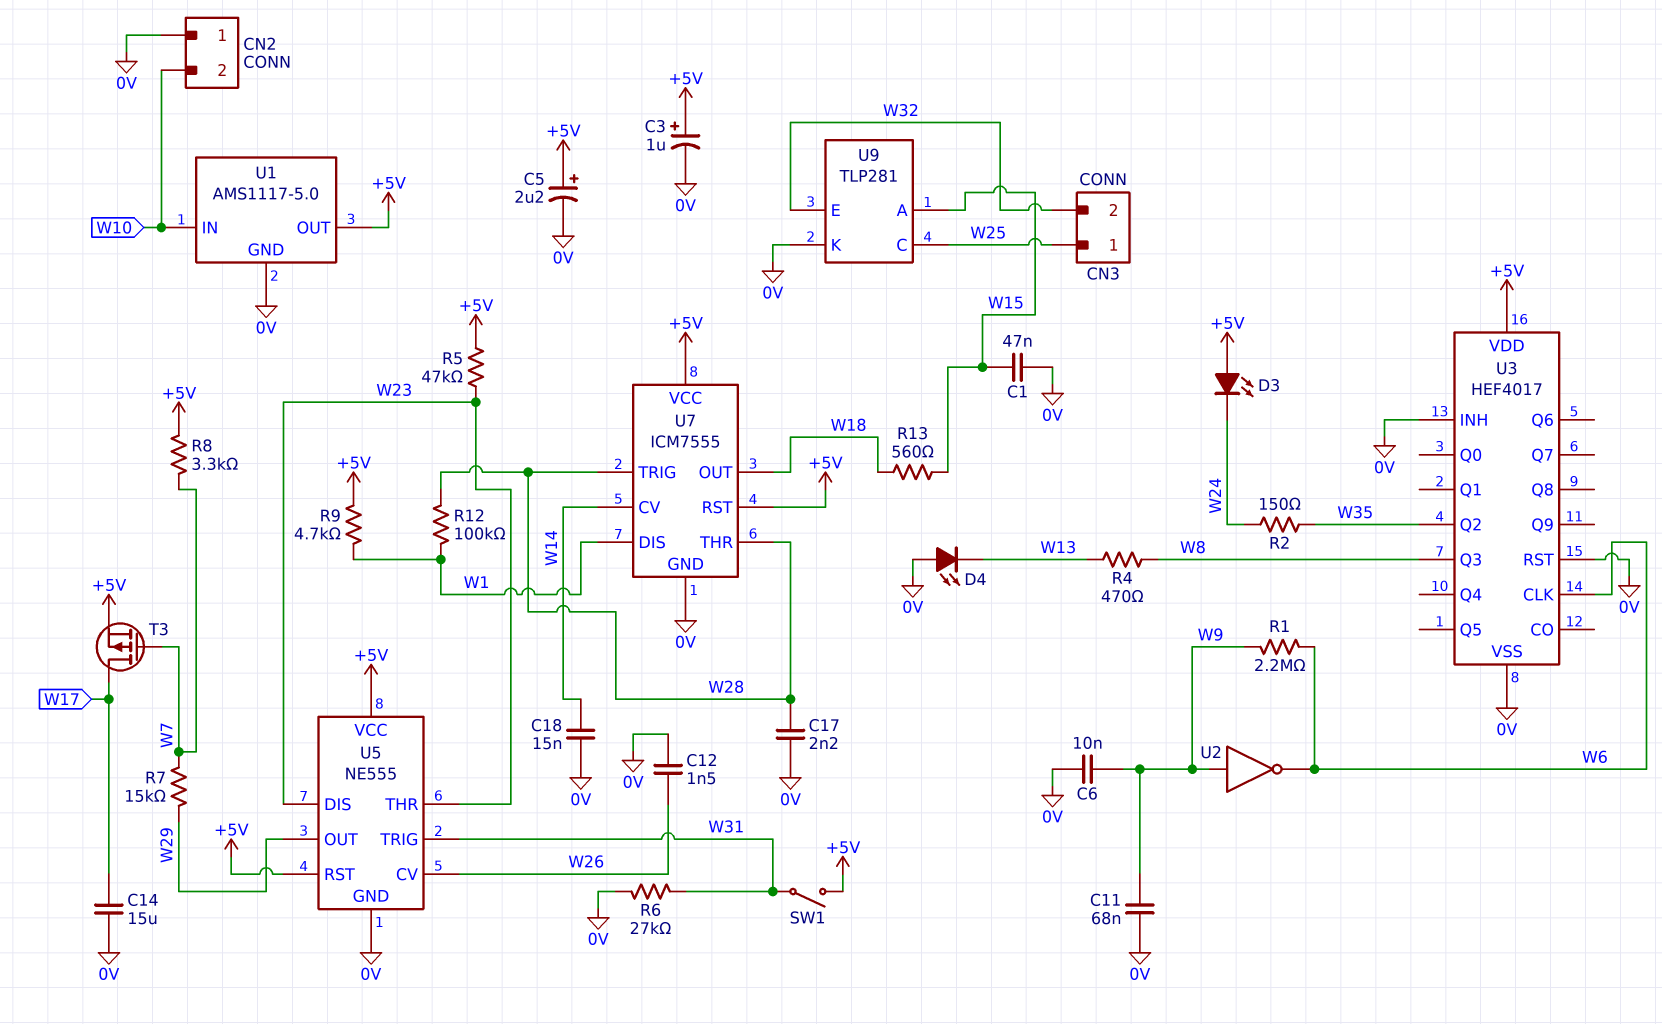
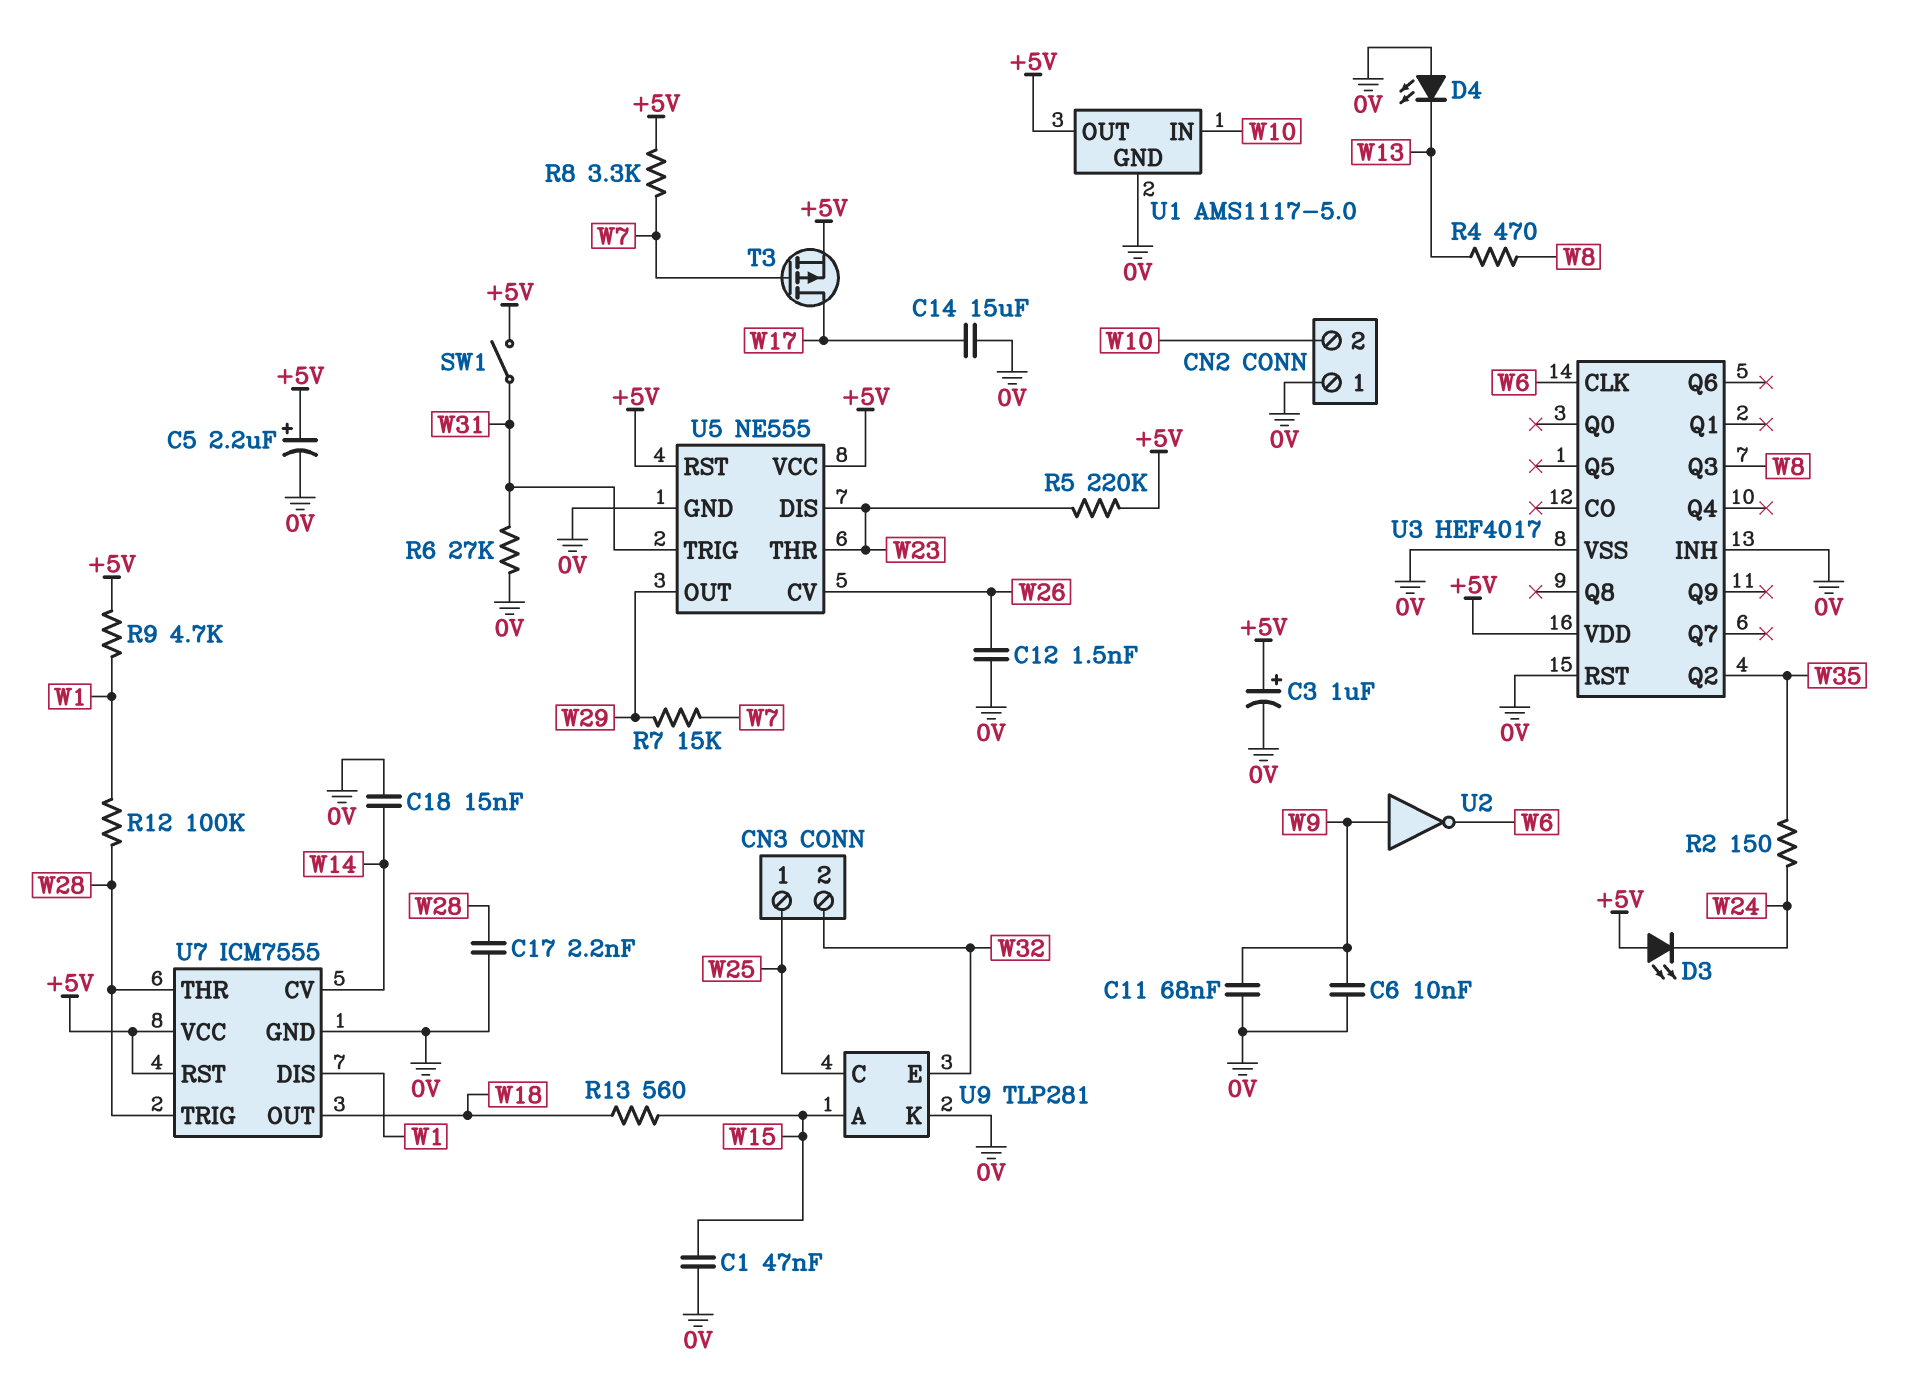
R1: 2.2M (W6, W9) -> none
R5: 47k (+5V, W23) -> 220k (+5V, W23)

